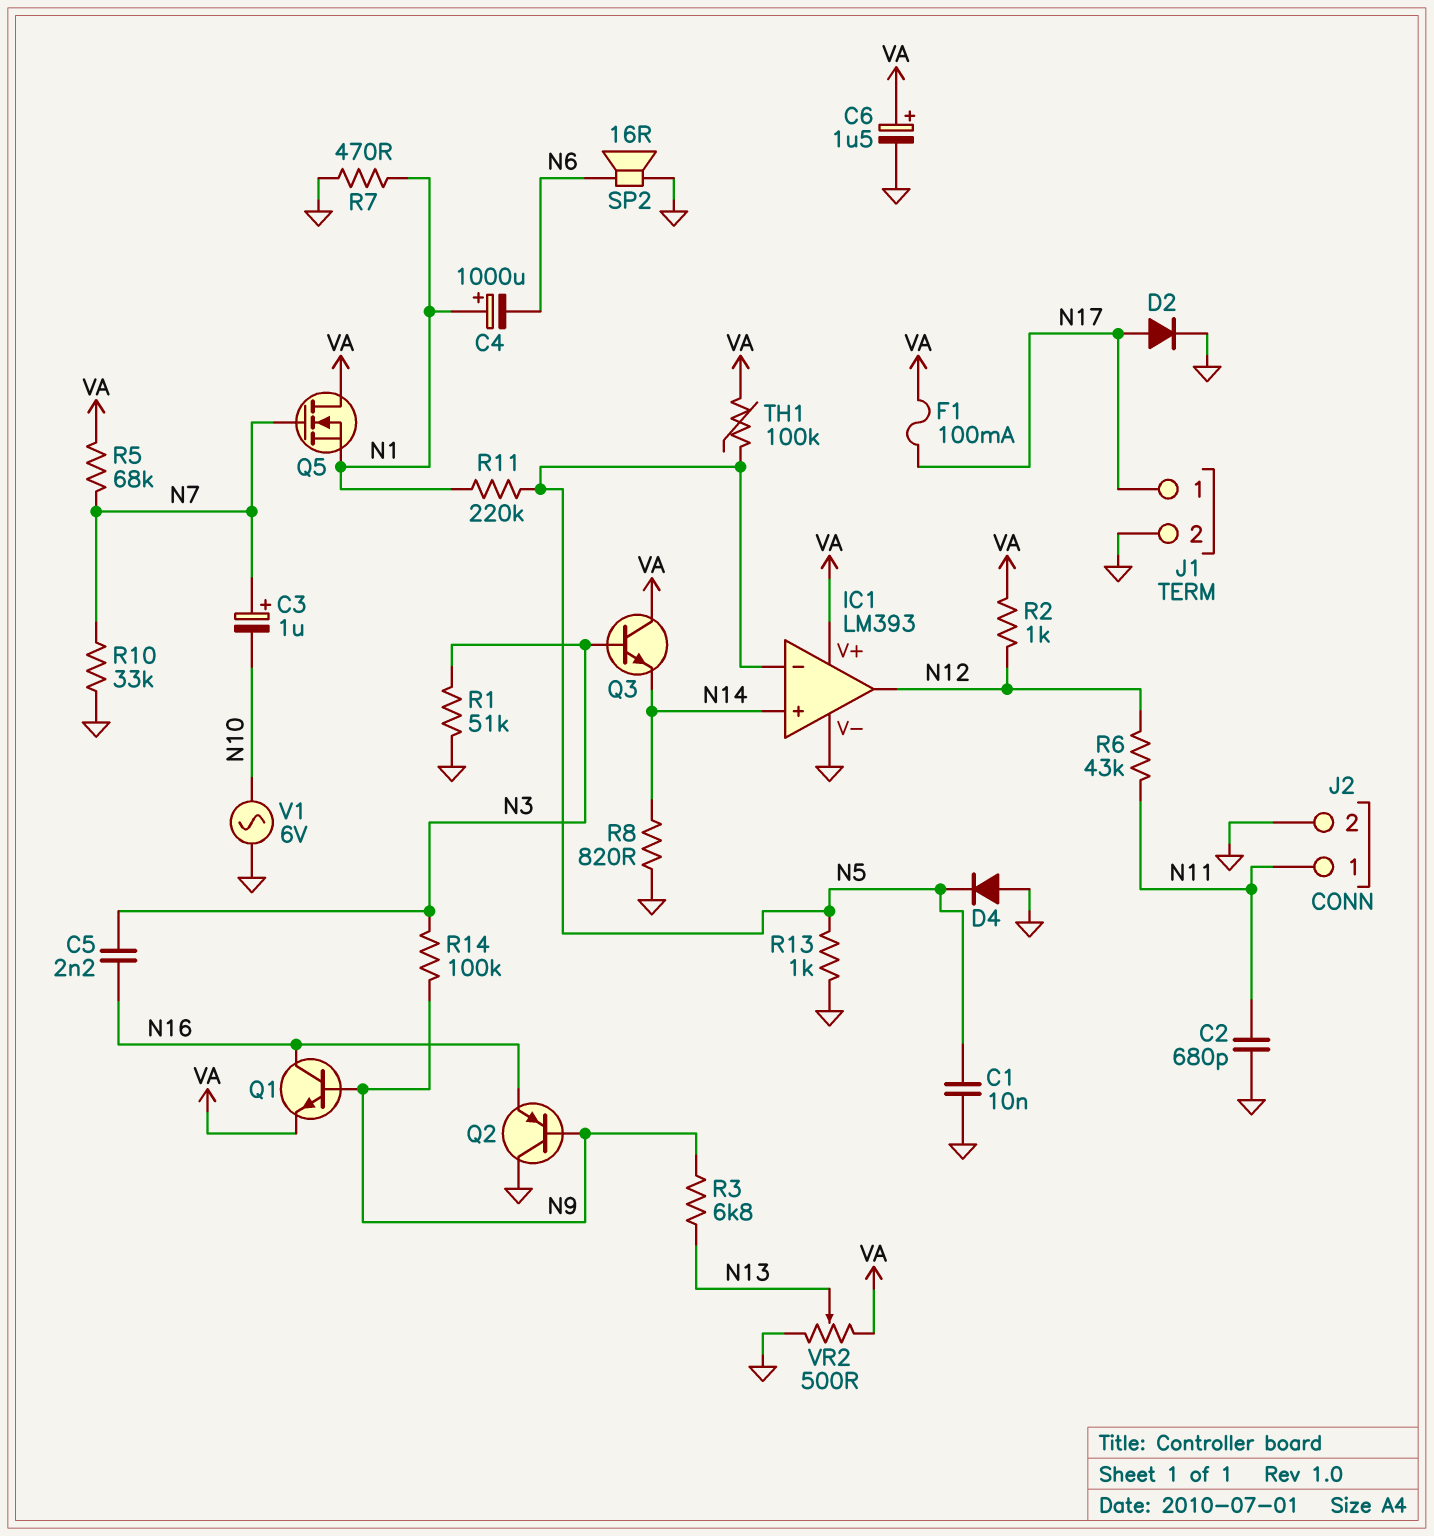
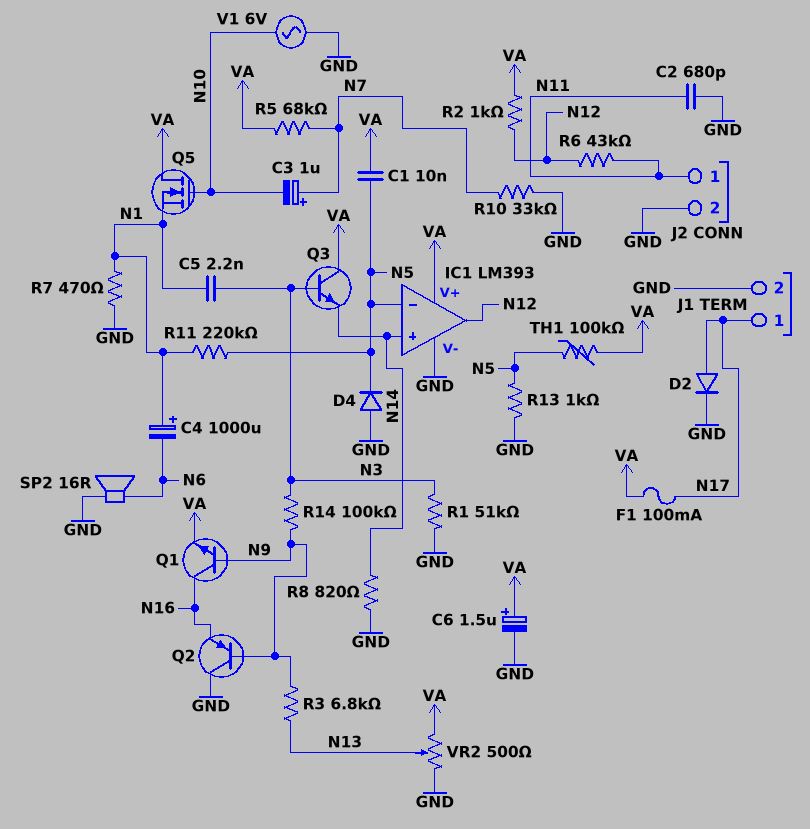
C1: 10nF (GND, N5) -> 10nF (N5, VA)
C5: 2.2nF (N3, N16) -> 2.2nF (N1, N3)
Q5: NMOS (G N7, D VA, S N1) -> NMOS (G N10, D VA, S N1)

